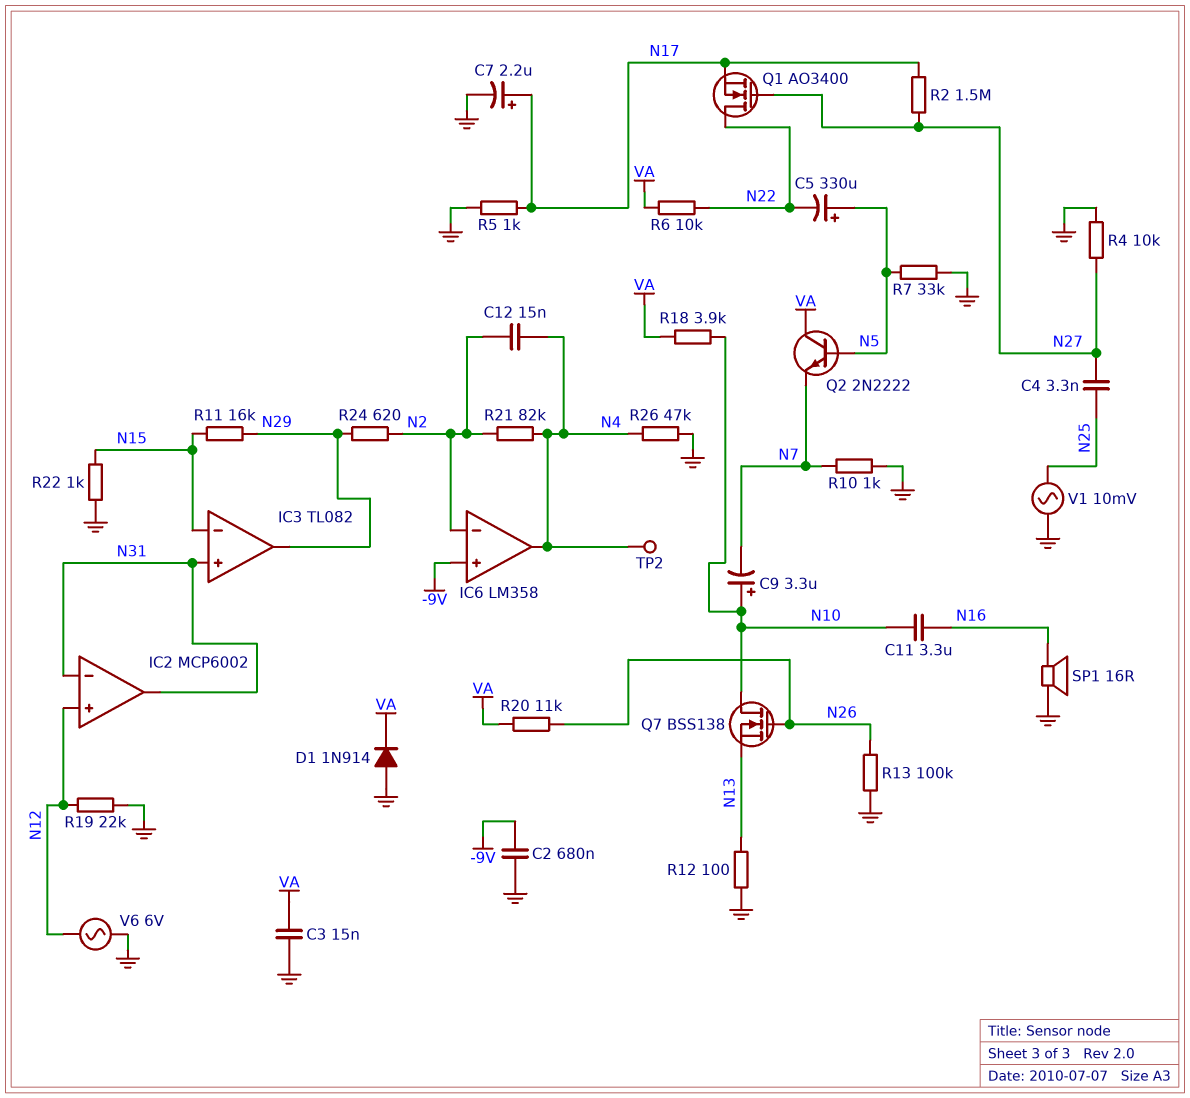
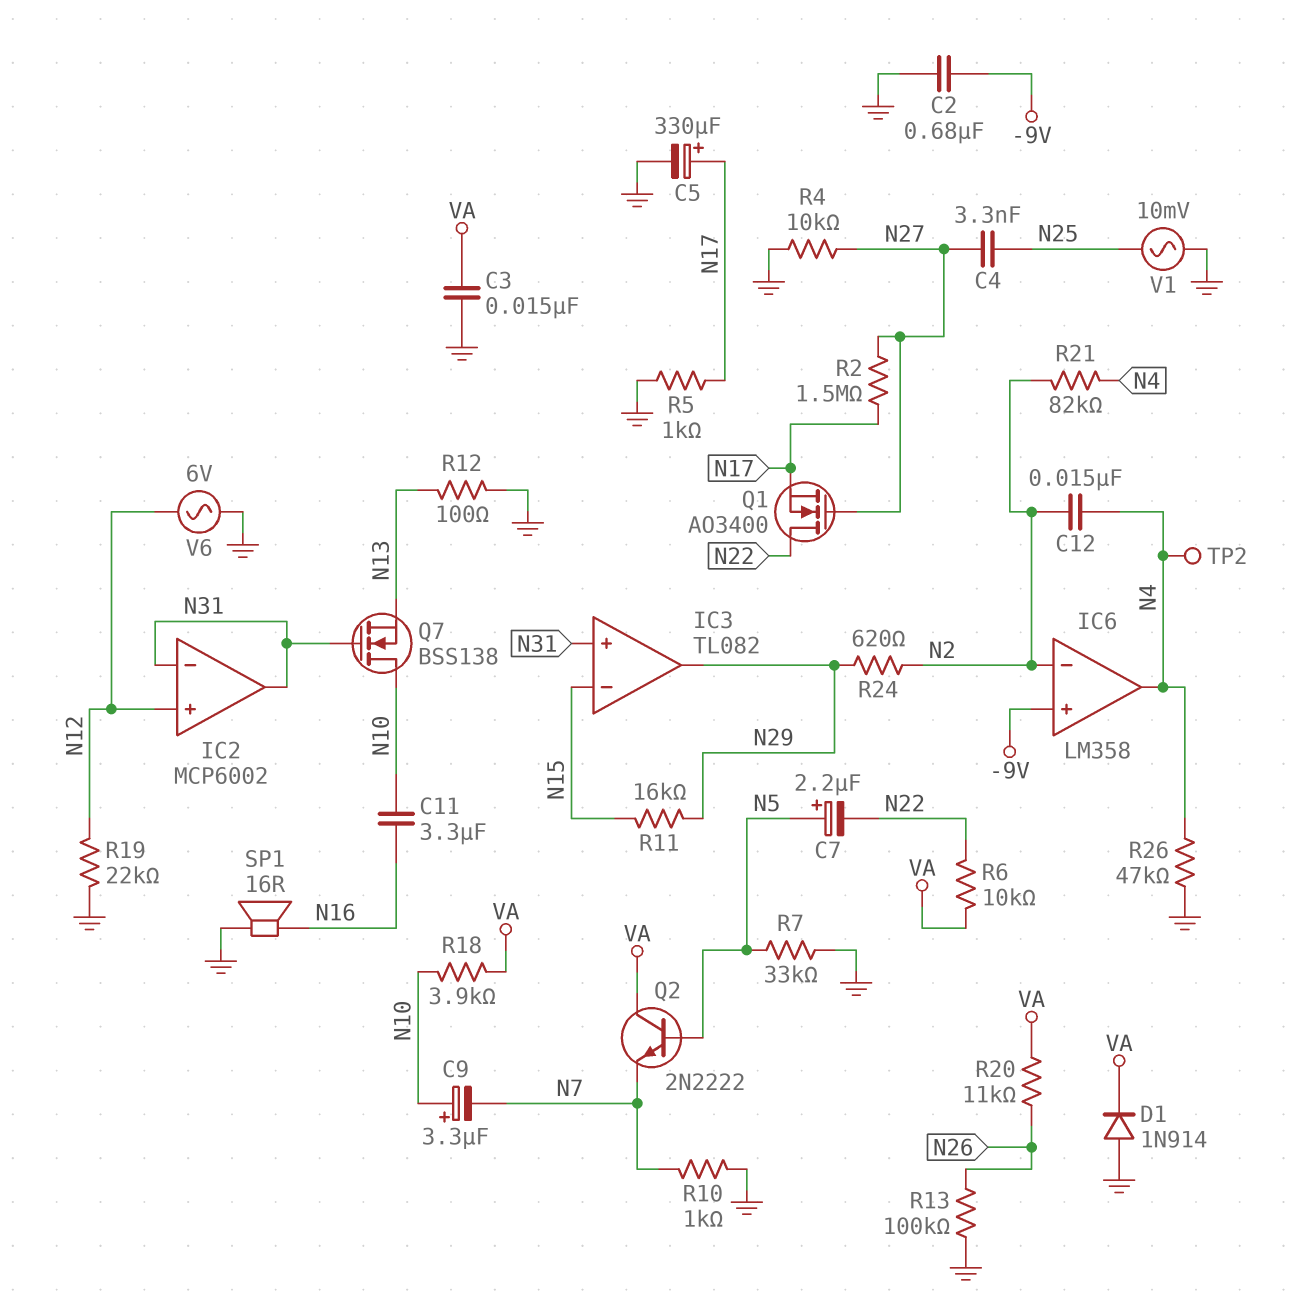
C5: 330uF (plus N5, minus N22) -> 330uF (plus N17, minus GND)
C7: 2.2uF (plus N17, minus GND) -> 2.2uF (plus N5, minus N22)
Q7: NMOS BSS138 (G N26, D N10, S N13) -> NMOS BSS138 (G N31, D N10, S N13)
R22: 1k (GND, N15) -> none

